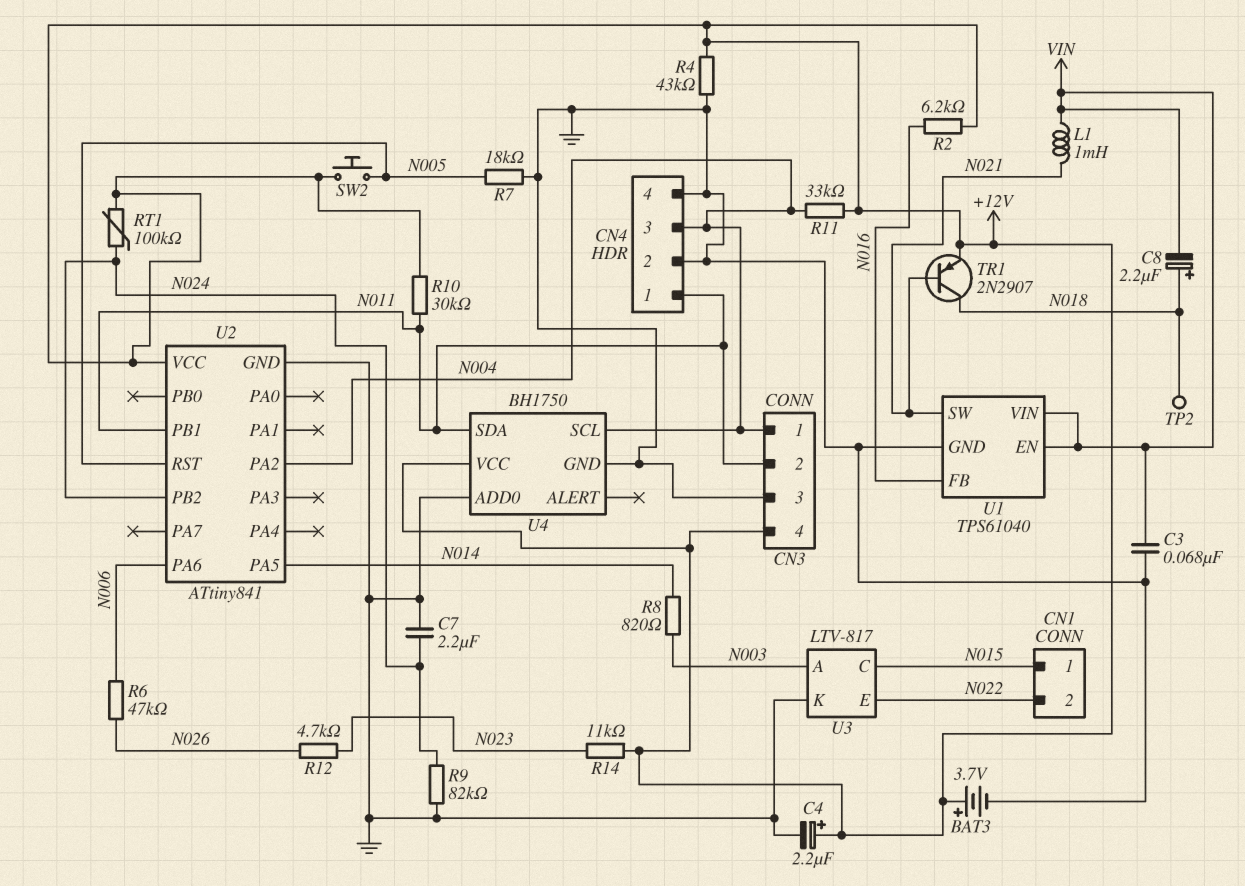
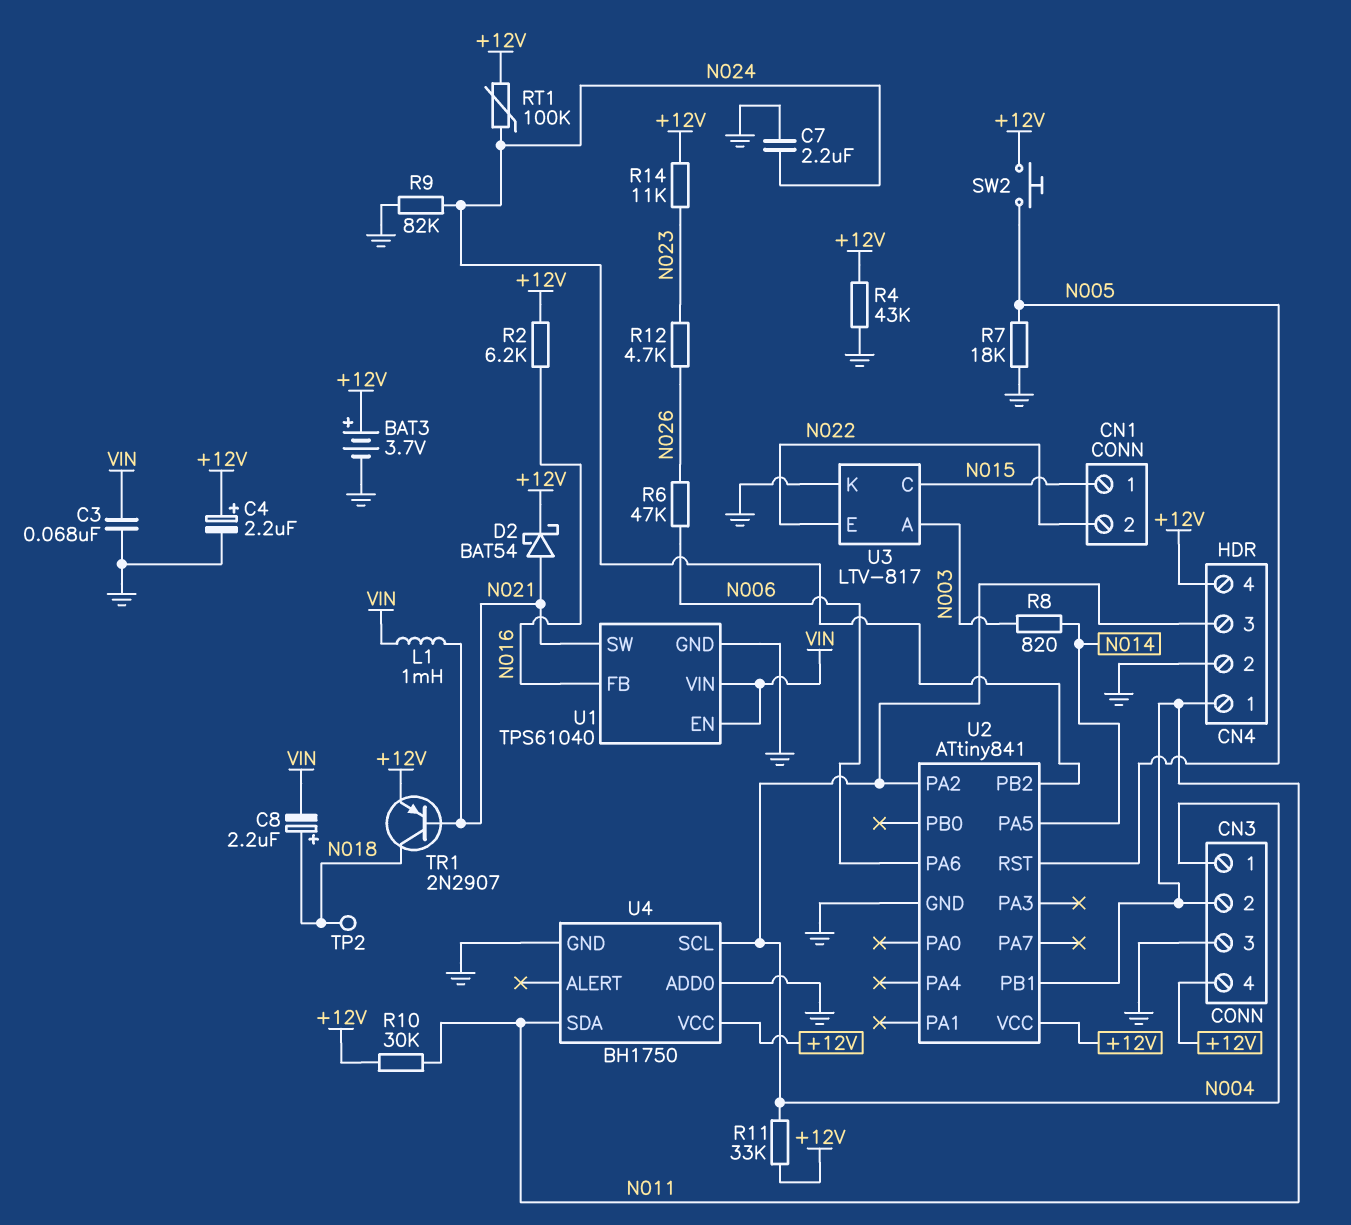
CN4 pin 4: GND -> +12V
D2: none -> schottky BAT54 (A N021, K +12V)

